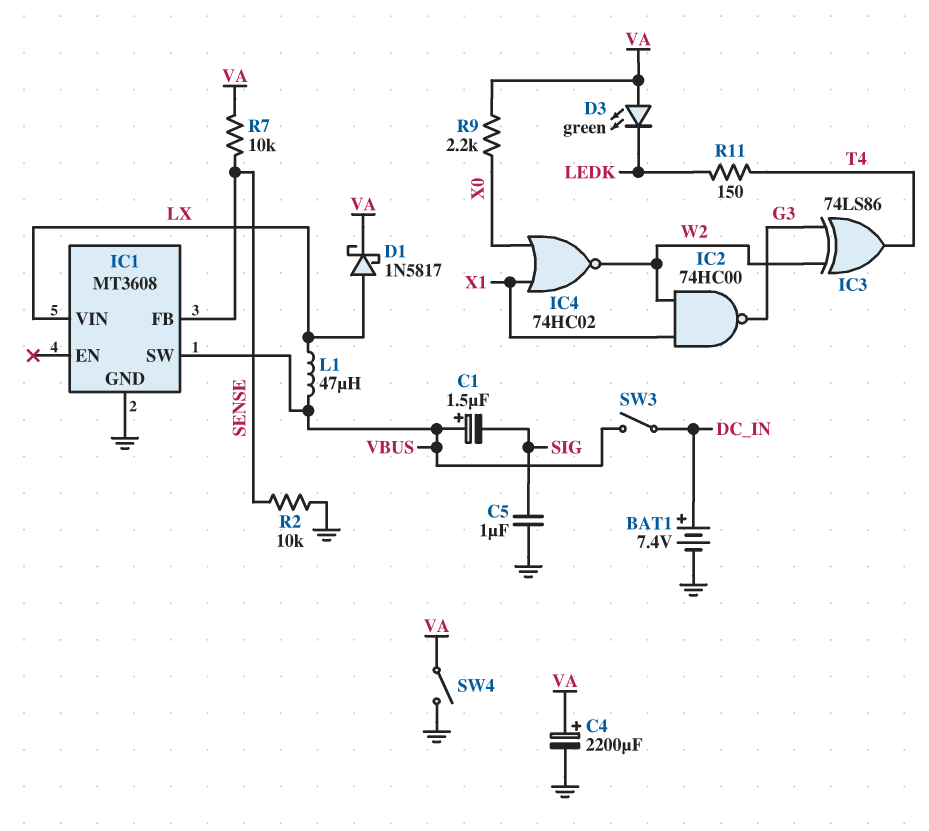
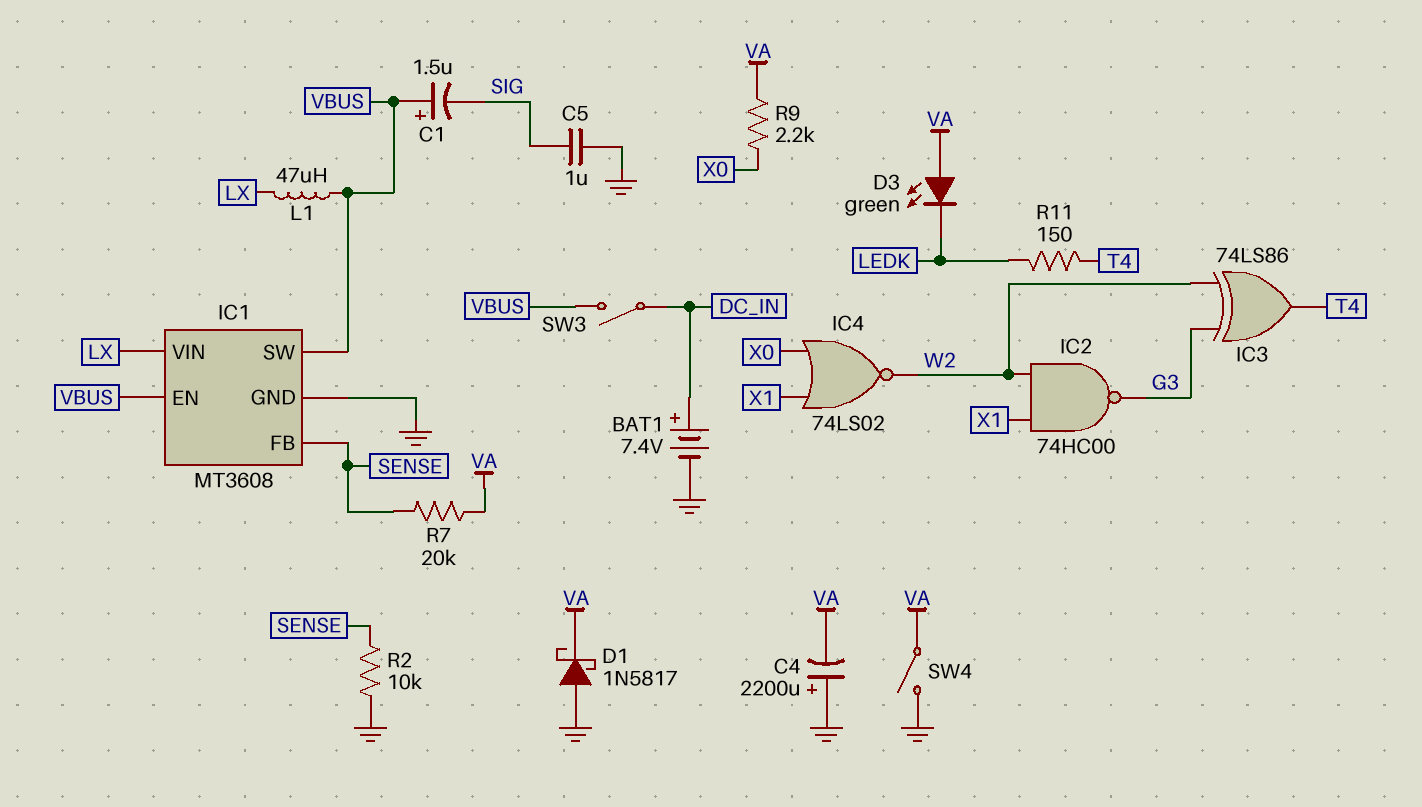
C4: 2200uF (plus VA, minus GND) -> 2200uF (plus GND, minus VA)
D1: schottky 1N5817 (A LX, K VA) -> schottky 1N5817 (A GND, K VA)
IC1 pin EN: none -> VBUS
IC4: NOR 74HC02 (in X0, in X1, out W2) -> NOR 74LS02 (in X0, in X1, out W2)
R7: 10k (SENSE, VA) -> 20k (SENSE, VA)

